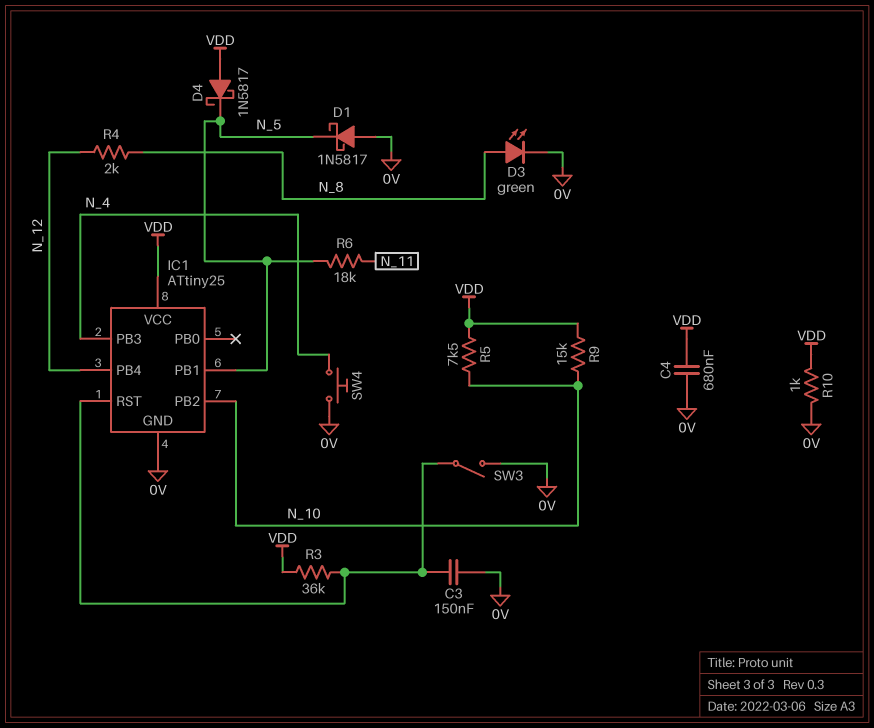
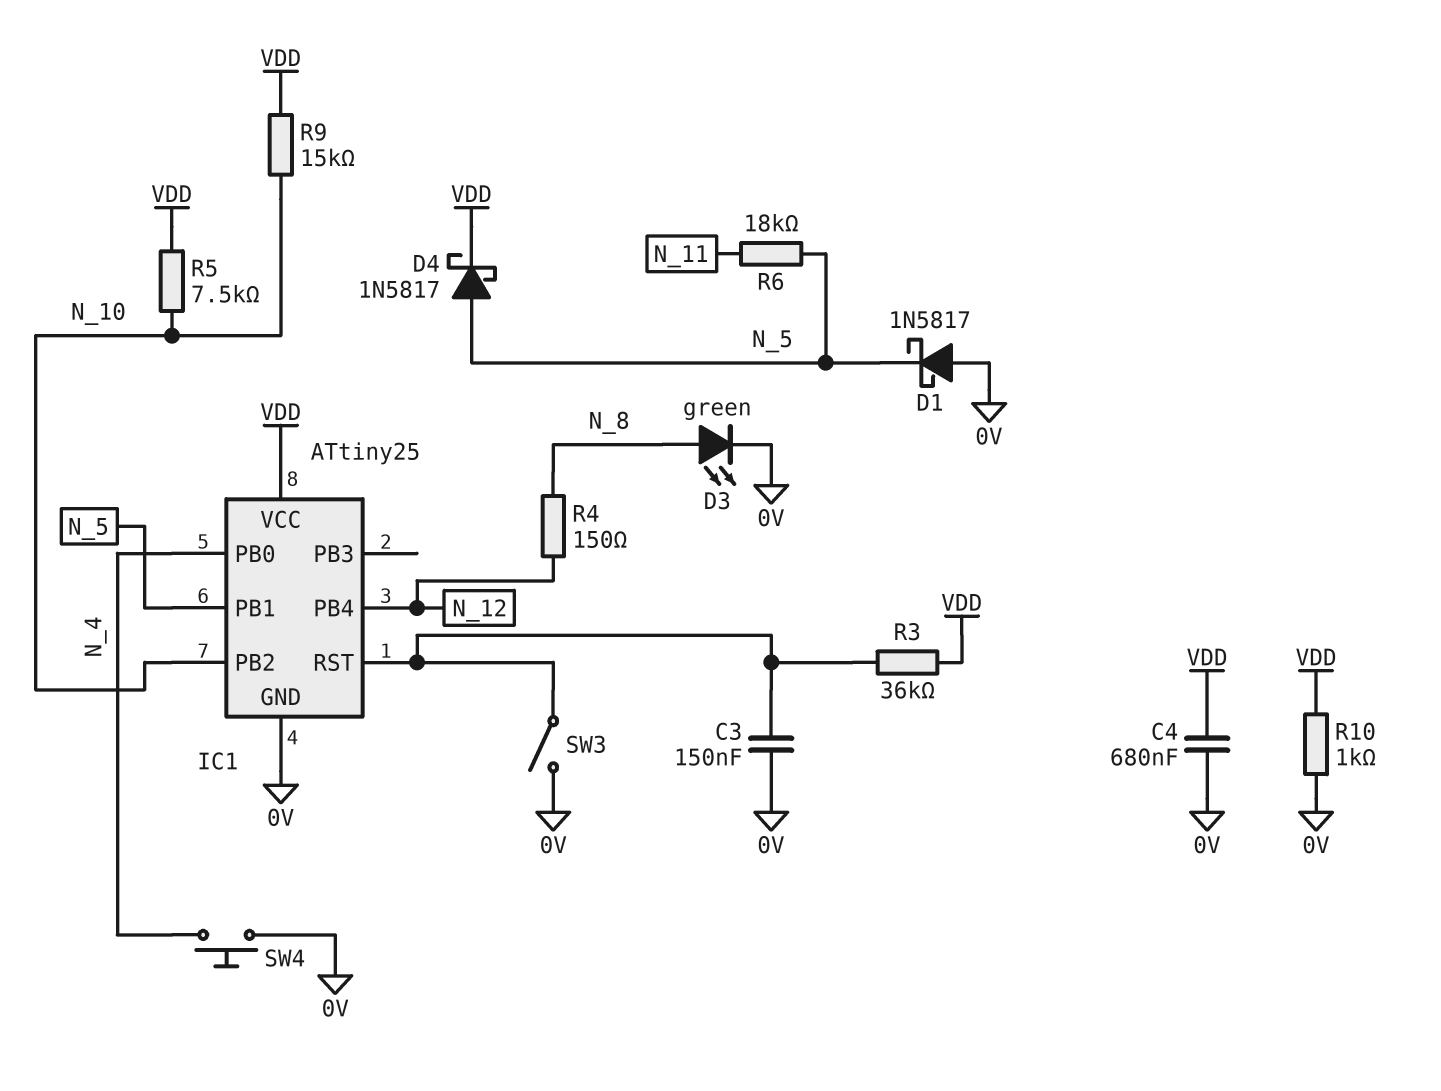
D4: schottky 1N5817 (A VDD, K N_5) -> schottky 1N5817 (A N_5, K VDD)
IC1 pin PB0: none -> N_4
IC1 pin PB3: N_4 -> none
R4: 2k (N_8, N_12) -> 150 (N_8, N_12)

